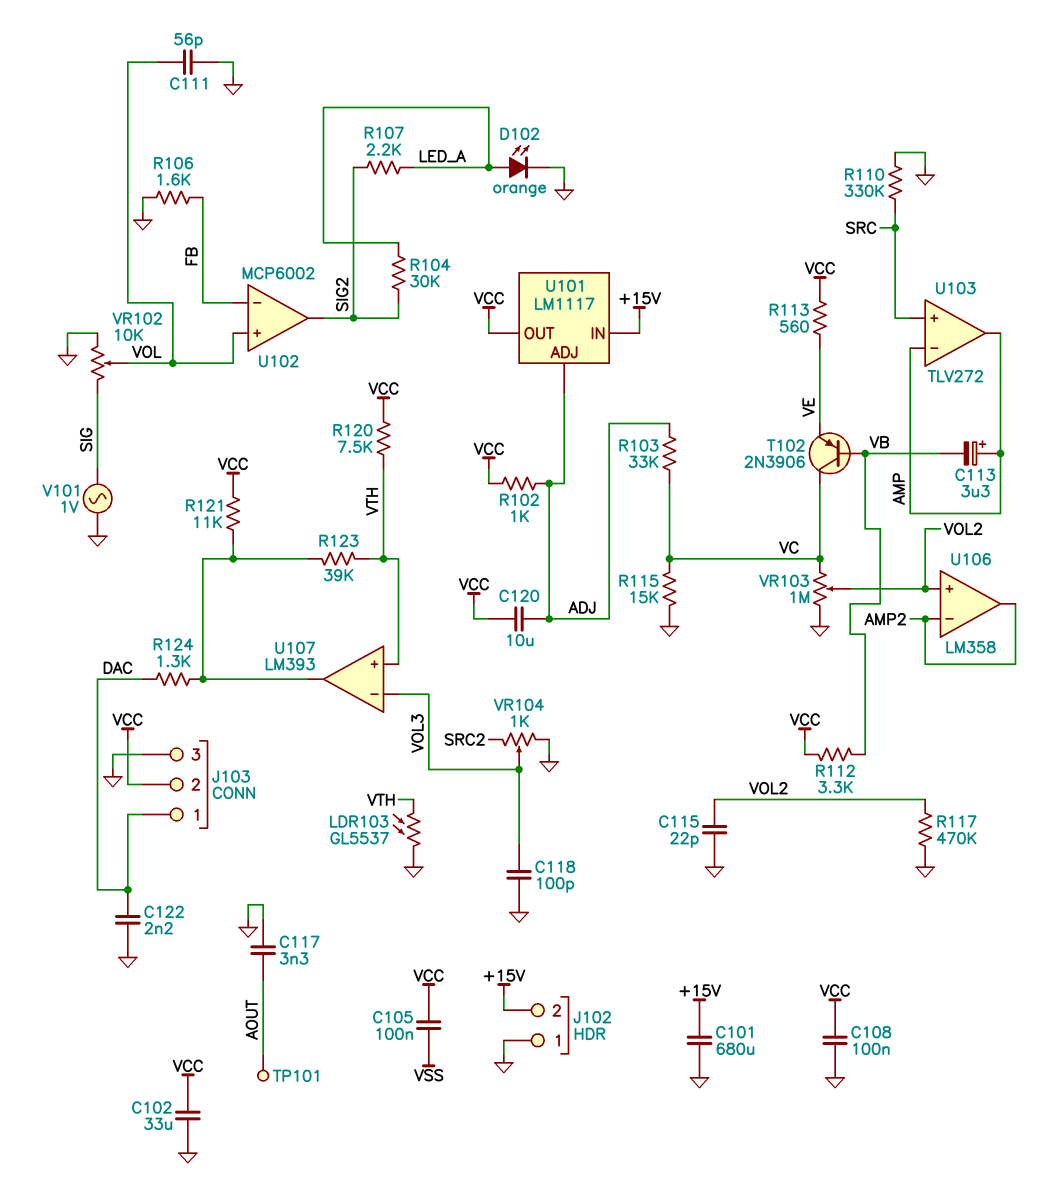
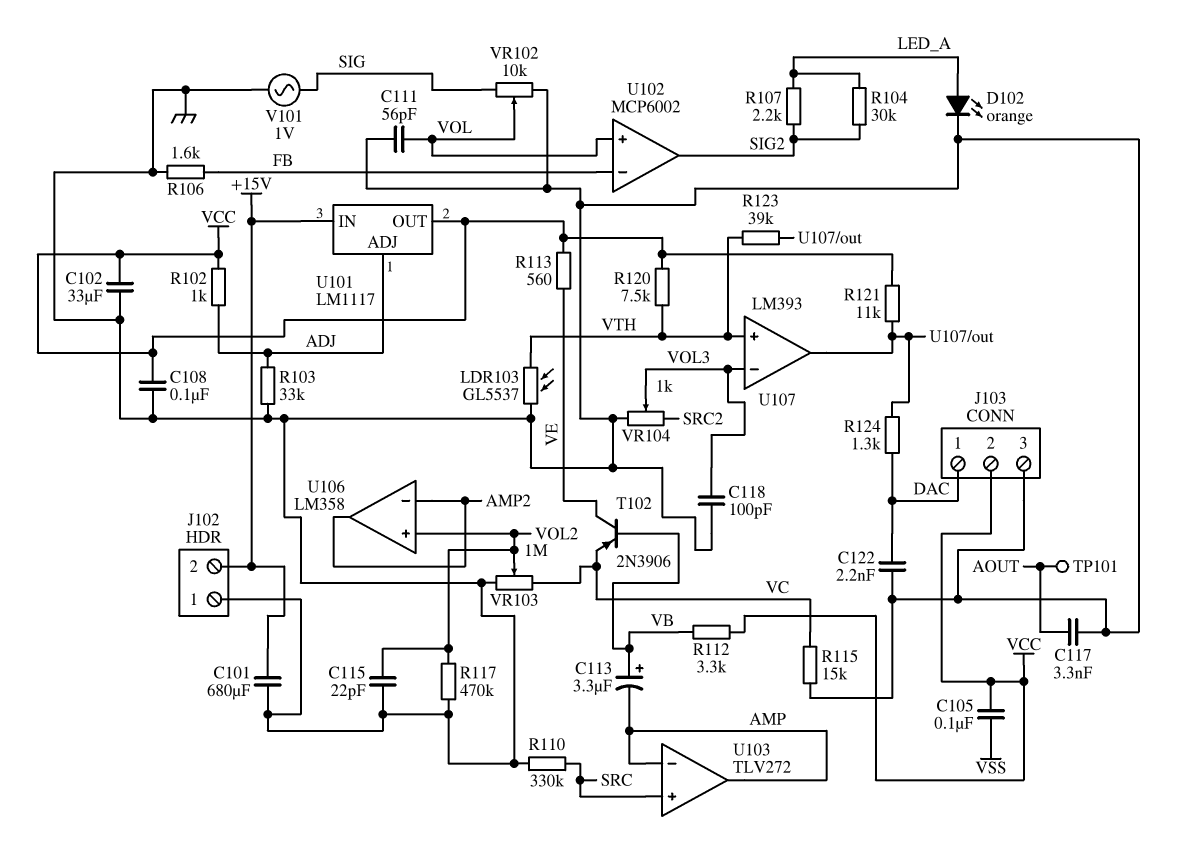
C113: 3.3uF (plus AMP, minus VB) -> 3.3uF (plus VB, minus AMP)
C120: 10uF (ADJ, VCC) -> none
R103: 33k (ADJ, VC) -> 33k (ADJ, GND)
T102: PNP 2N3906 (B VB, C VC, E VE) -> PNP 2N3906 (B VB, C VE, E VC)

